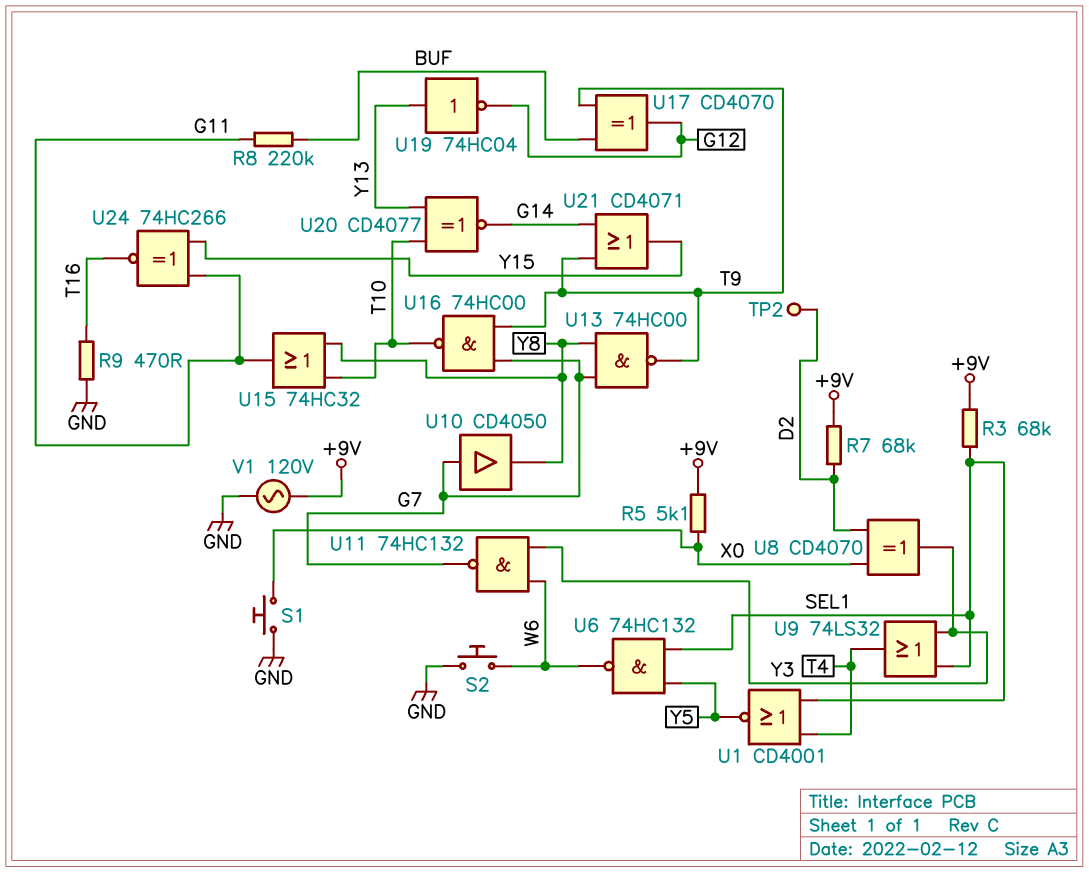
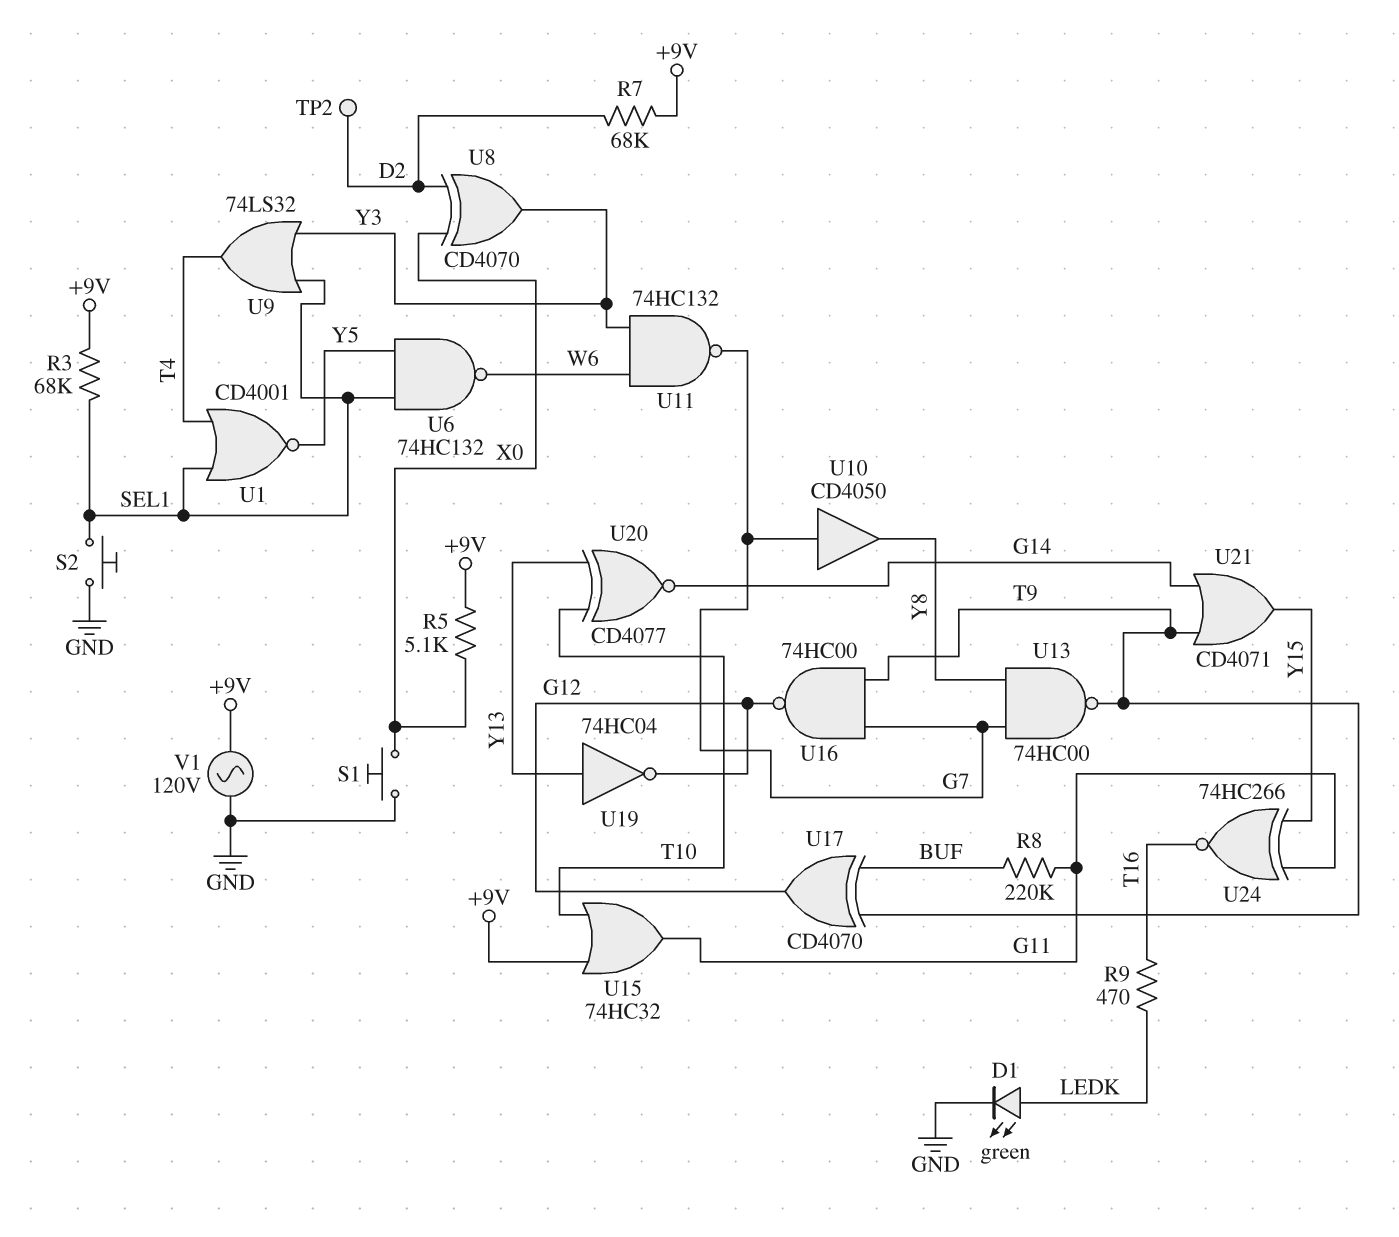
D1: none -> LED green (A LEDK, K GND)
R9: 470 (GND, T16) -> 470 (LEDK, T16)
S2: button (GND, W6) -> button (GND, SEL1)
U15: OR 74HC32 (in T10, in Y8, out G11) -> OR 74HC32 (in +9V, in T10, out G11)
U16: NAND 74HC00 (in G7, in T9, out T10) -> NAND 74HC00 (in G7, in T9, out G12)

